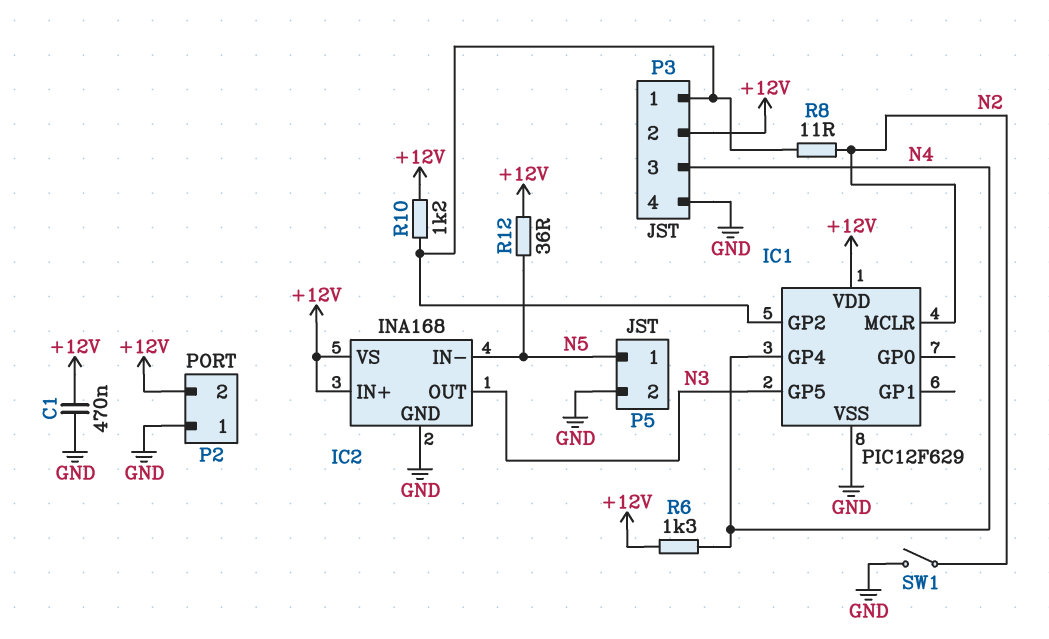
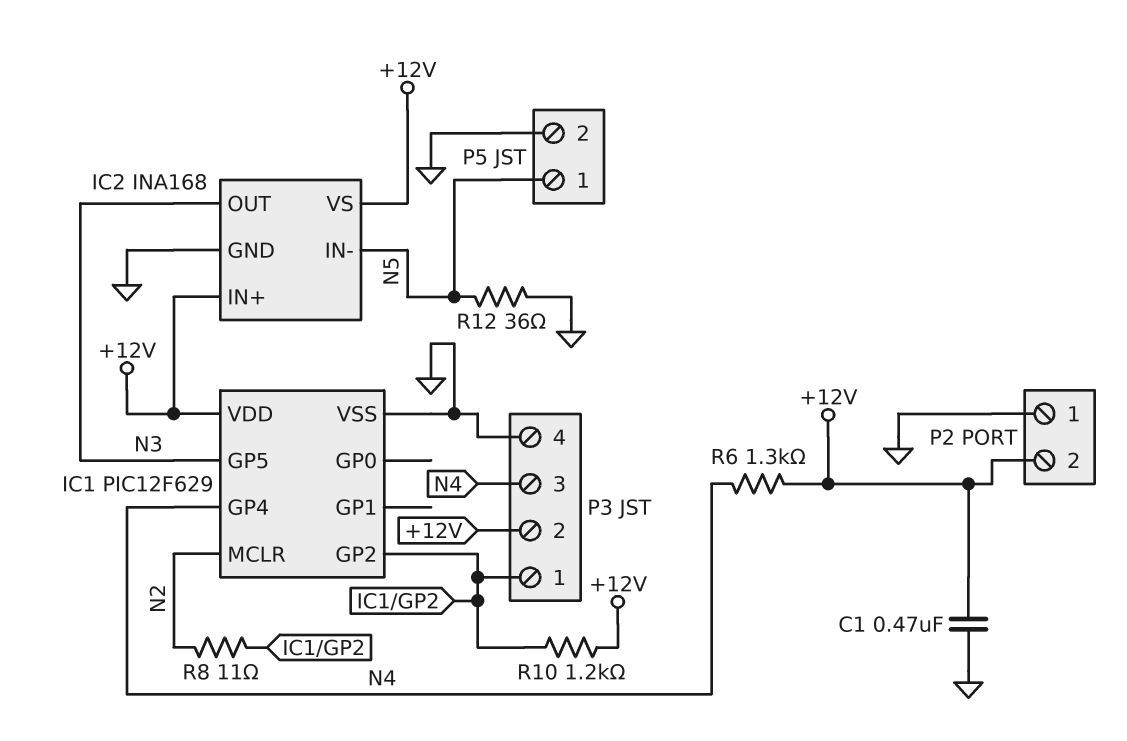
R12: 36 (+12V, N5) -> 36 (GND, N5)
SW1: switch (GND, N2) -> none

